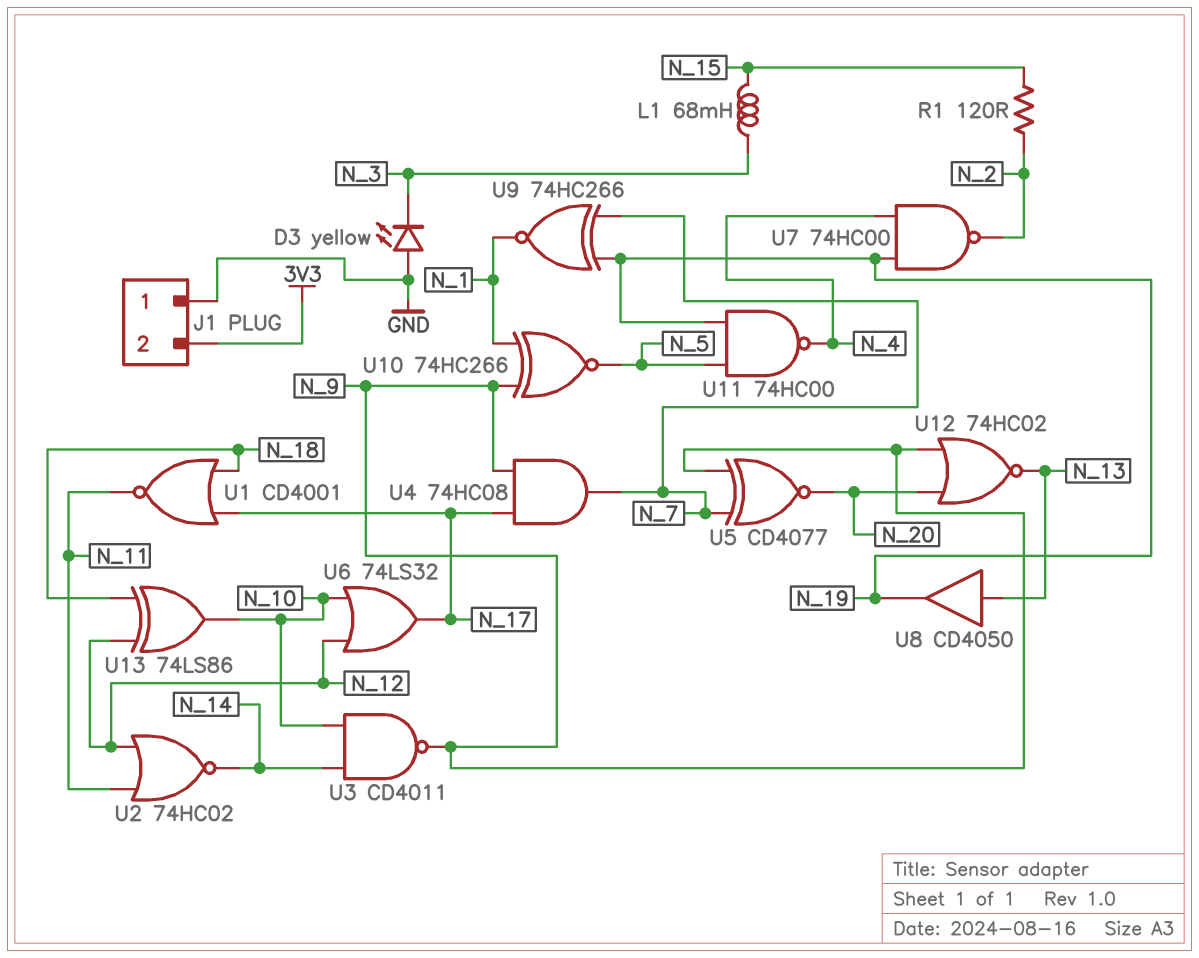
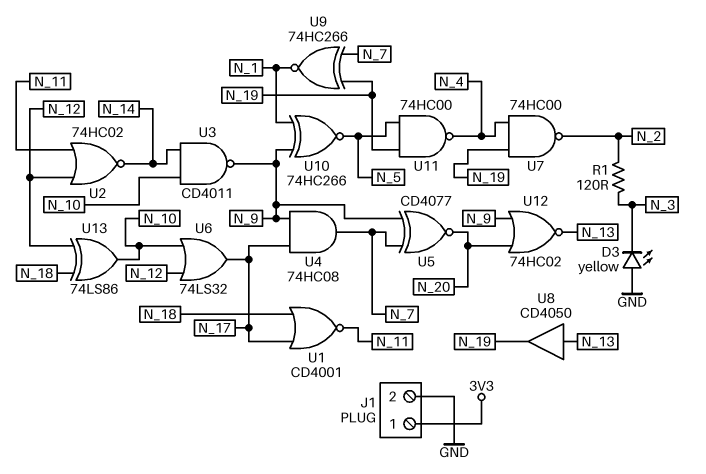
J1 pin 1: GND -> 3V3
J1 pin 2: 3V3 -> GND
L1: 68mH (N_3, N_15) -> none
R1: 120 (N_2, N_15) -> 120 (N_2, N_3)

